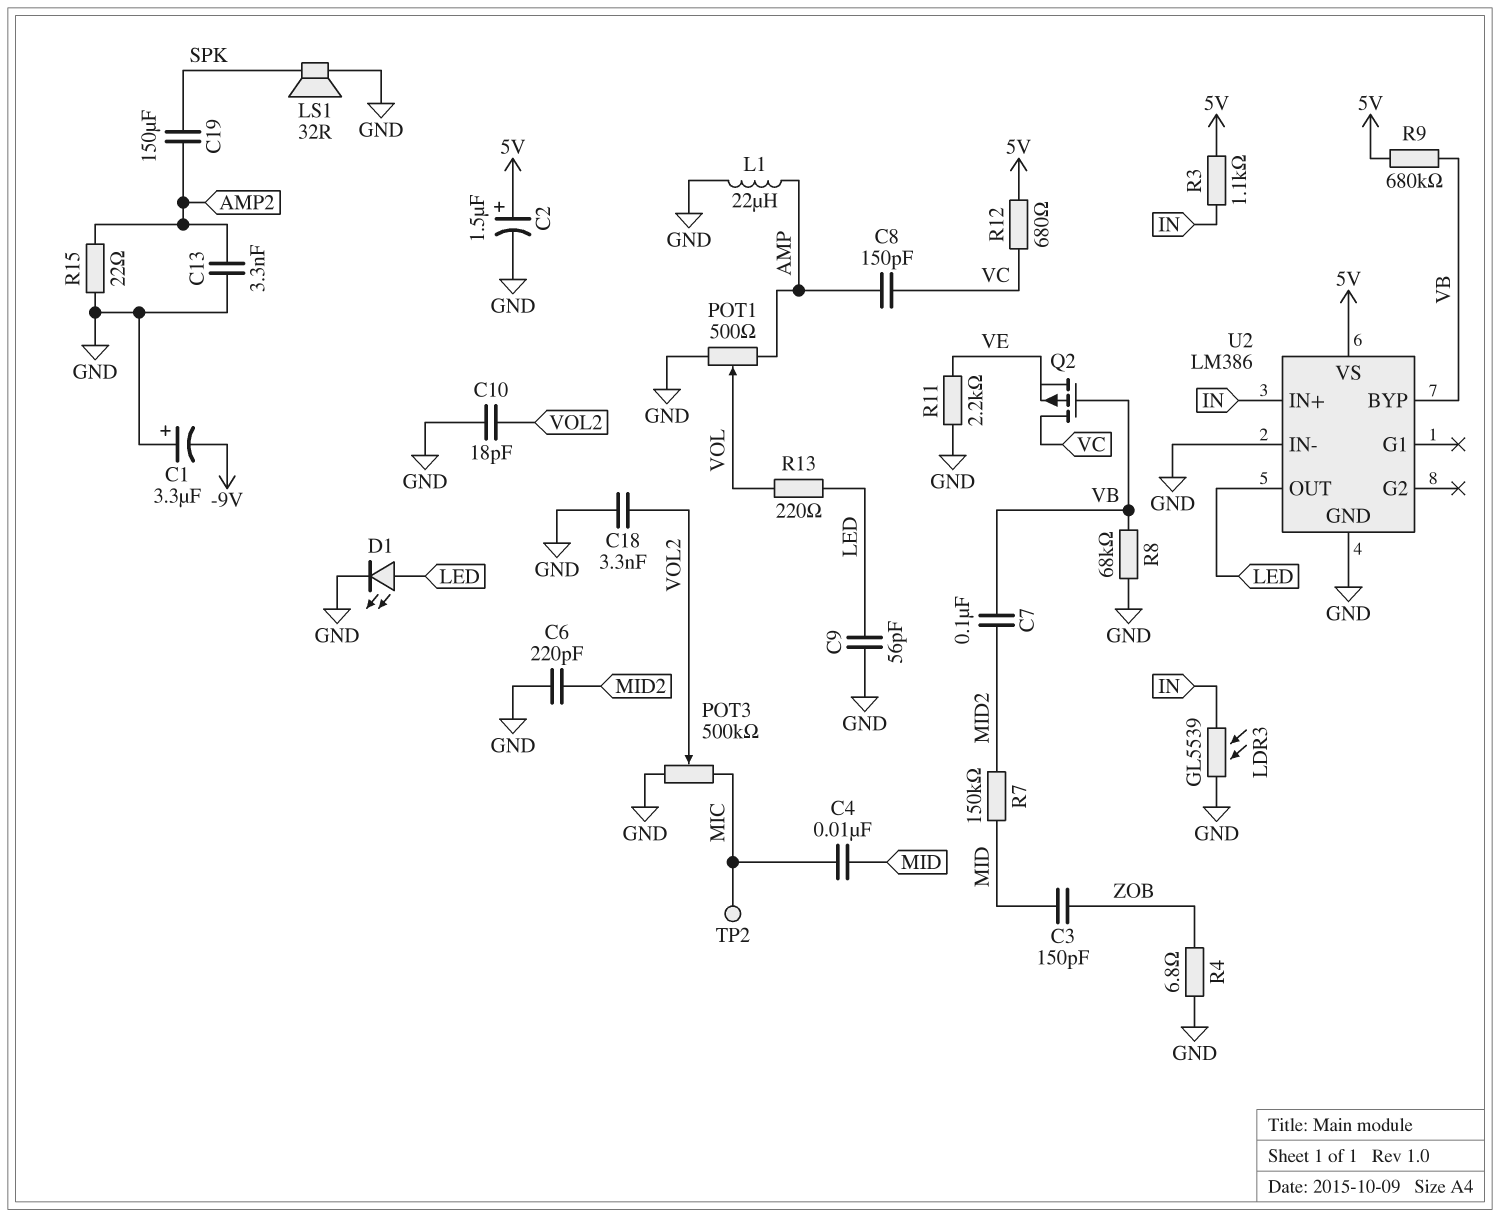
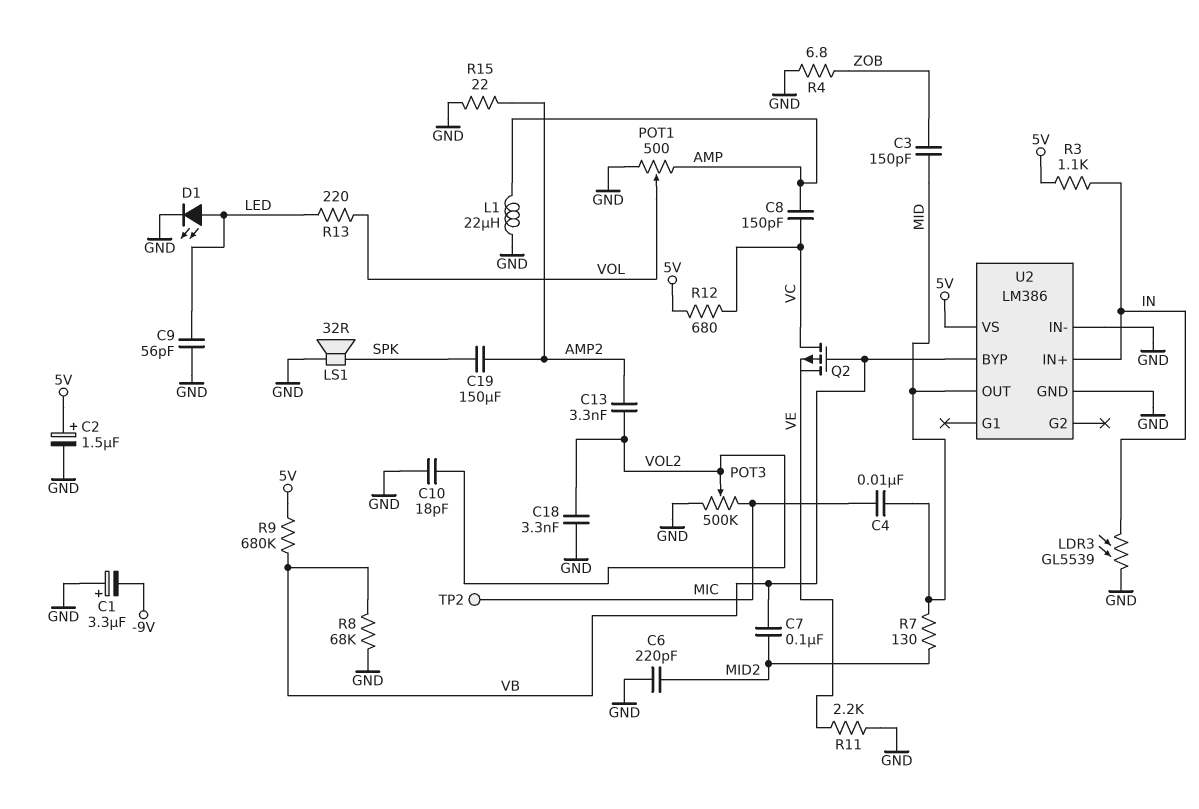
C13: 3.3nF (AMP2, GND) -> 3.3nF (AMP2, VOL2)
R7: 150k (MID, MID2) -> 130 (MID, MID2)
U2 pin OUT: LED -> MID

